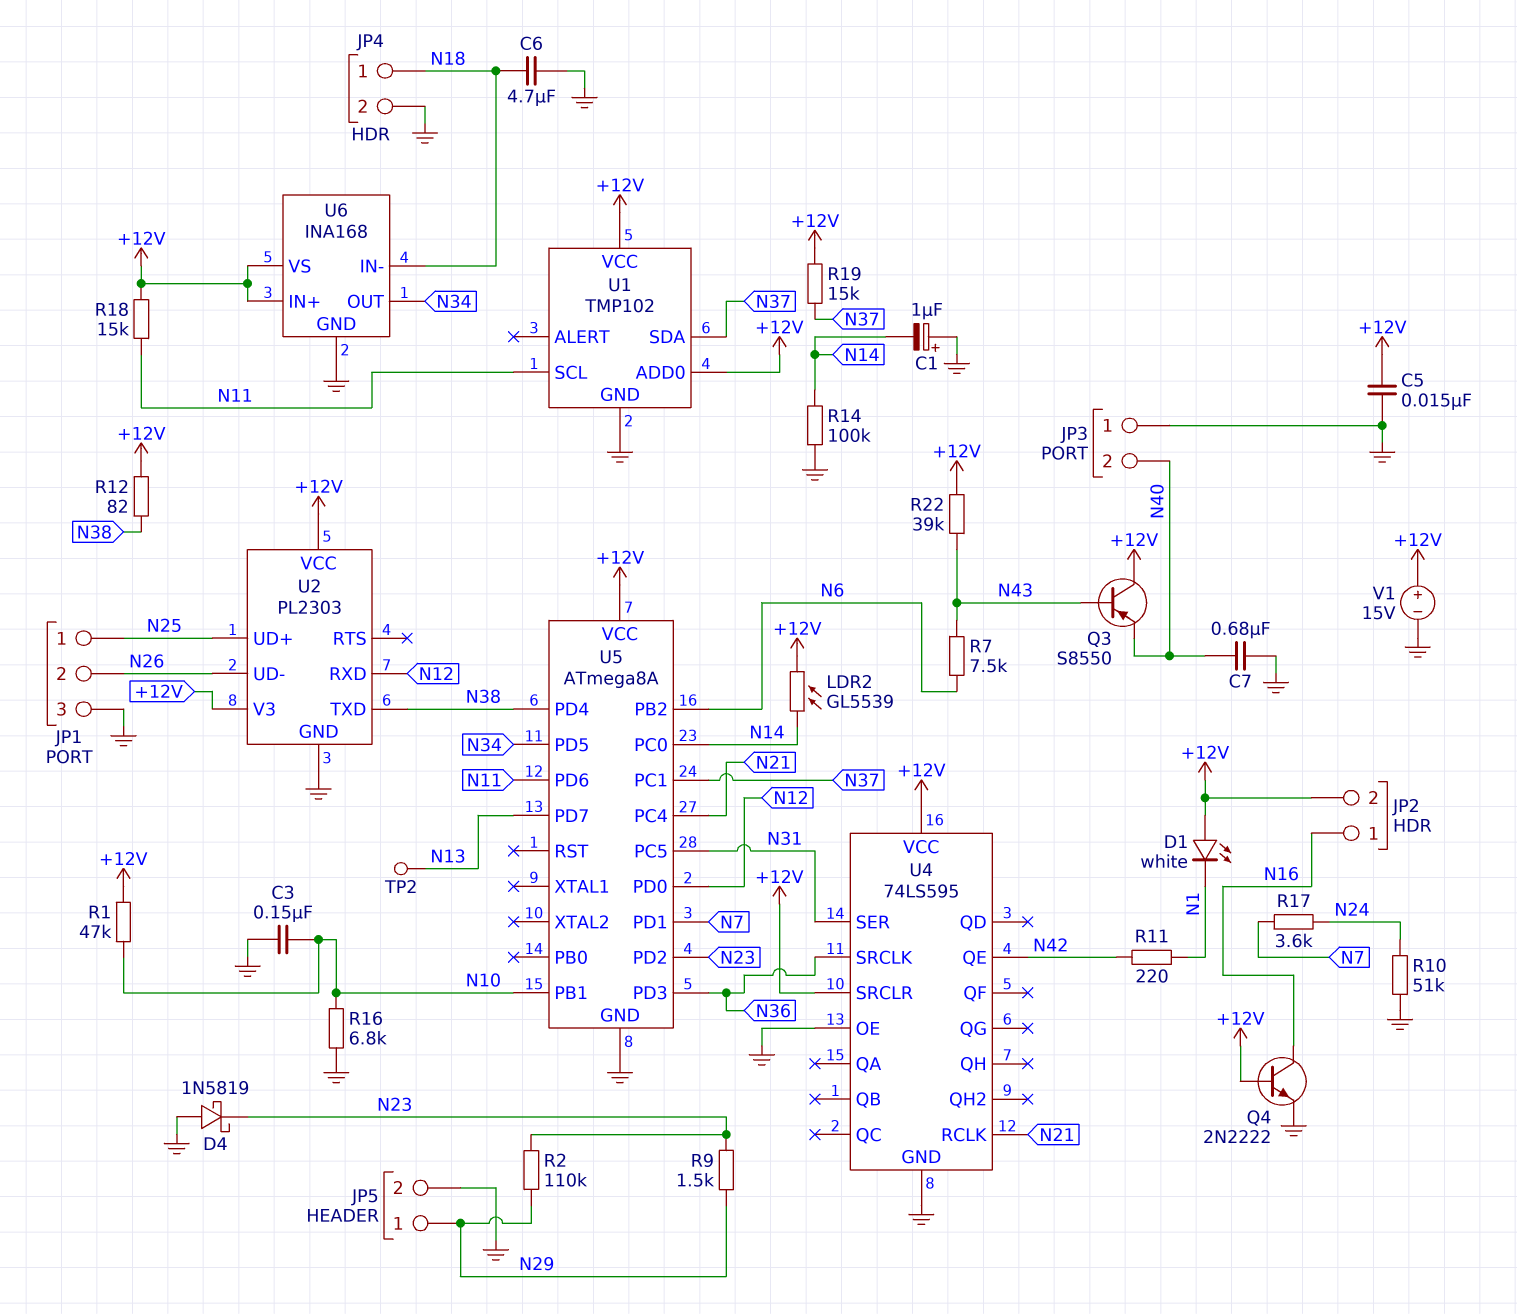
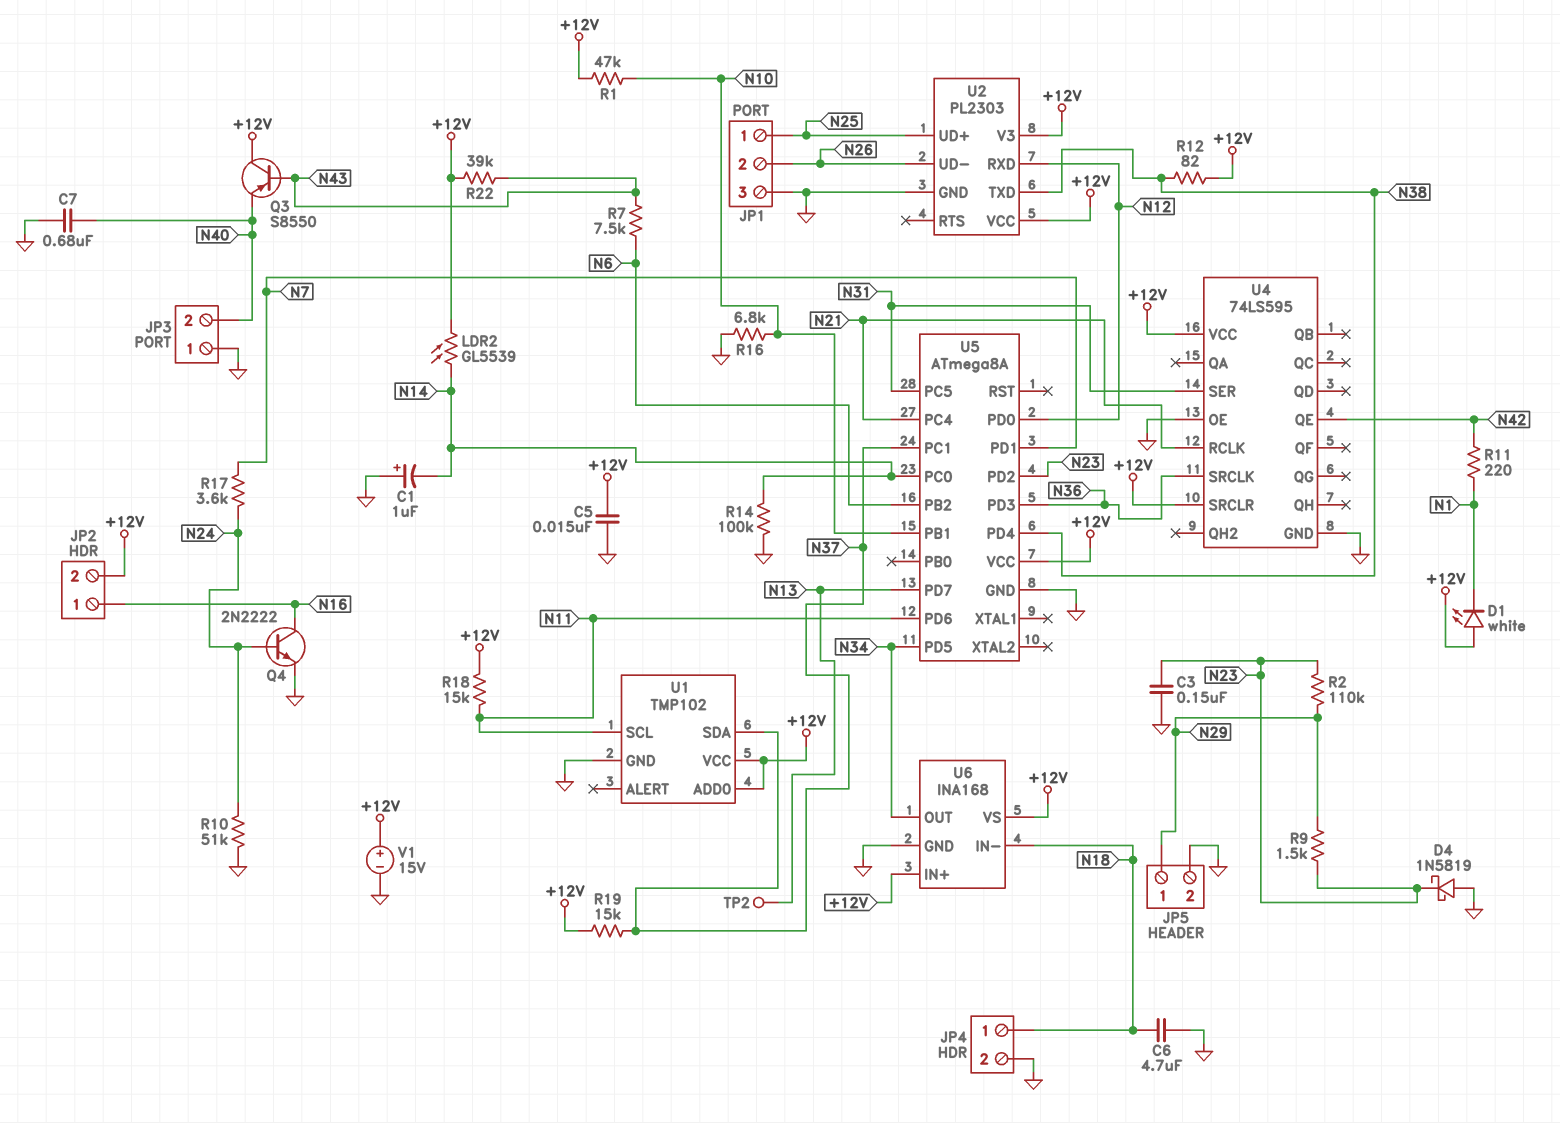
C3: 150nF (GND, N10) -> 150nF (GND, N23)
Q4: NPN 2N2222 (B +12V, C N16, E GND) -> NPN 2N2222 (B N24, C N16, E GND)

